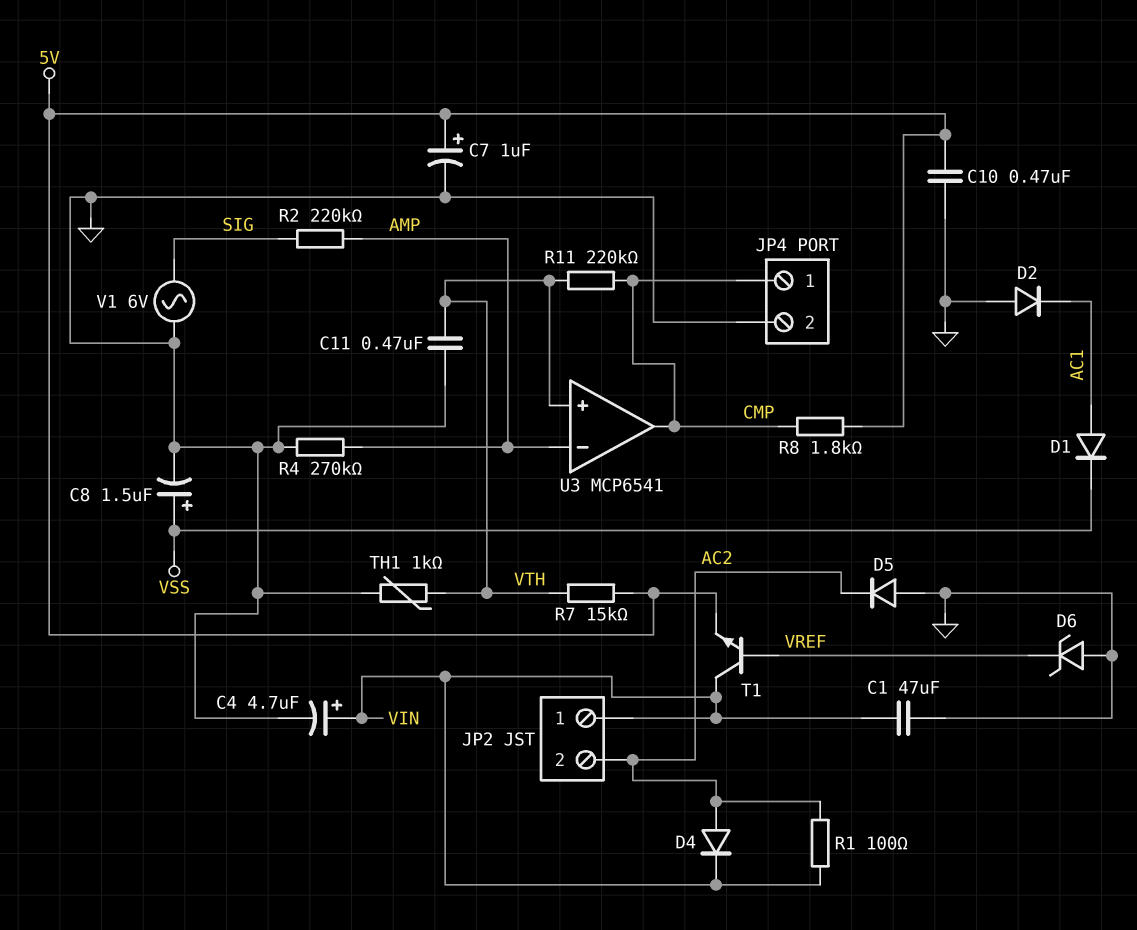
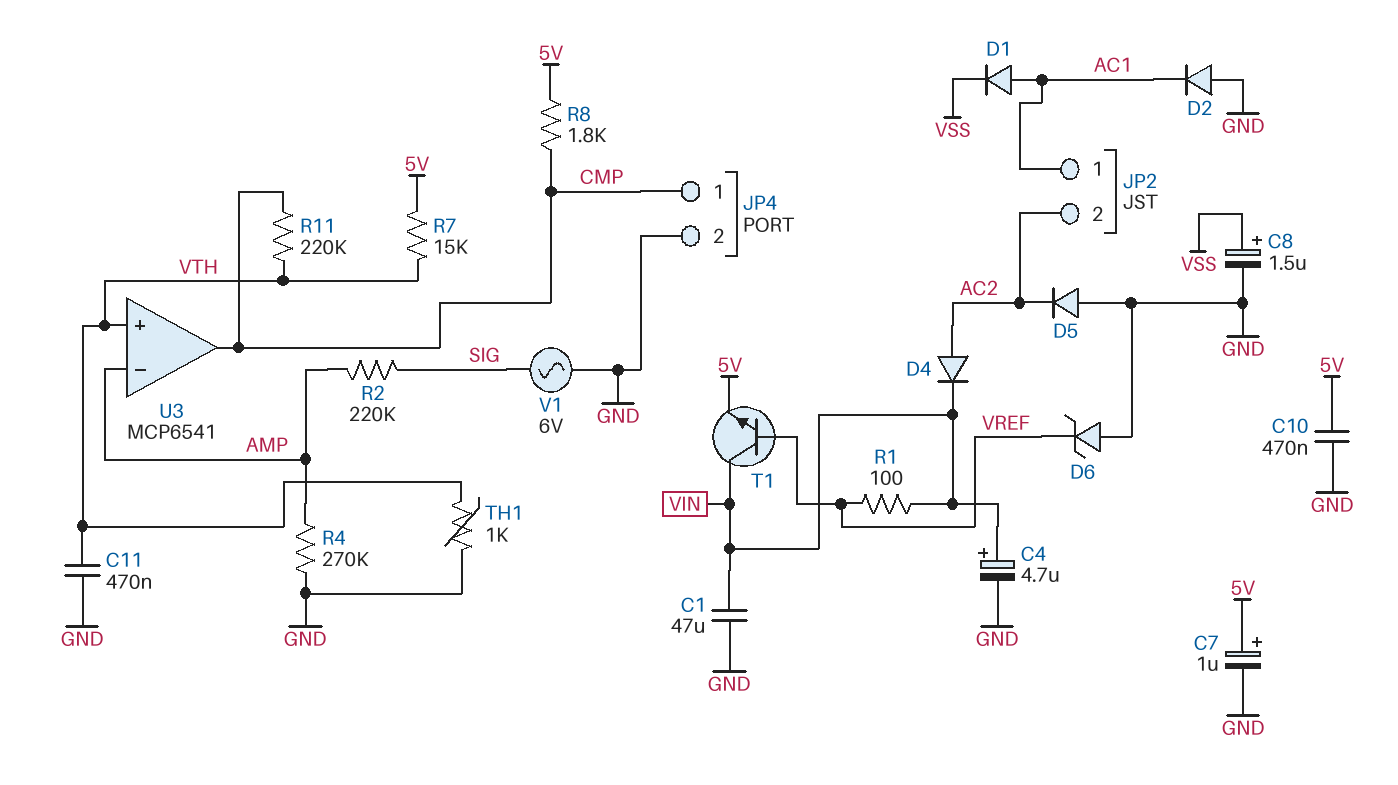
JP2 pin 1: VIN -> AC1
R1: 100 (AC2, VIN) -> 100 (VIN, VREF)

